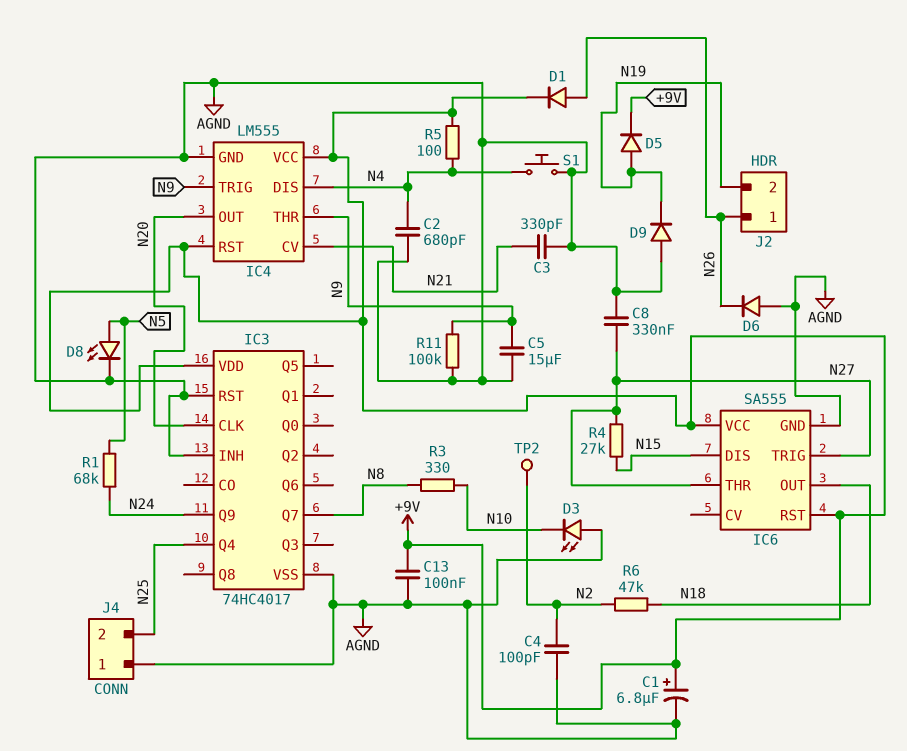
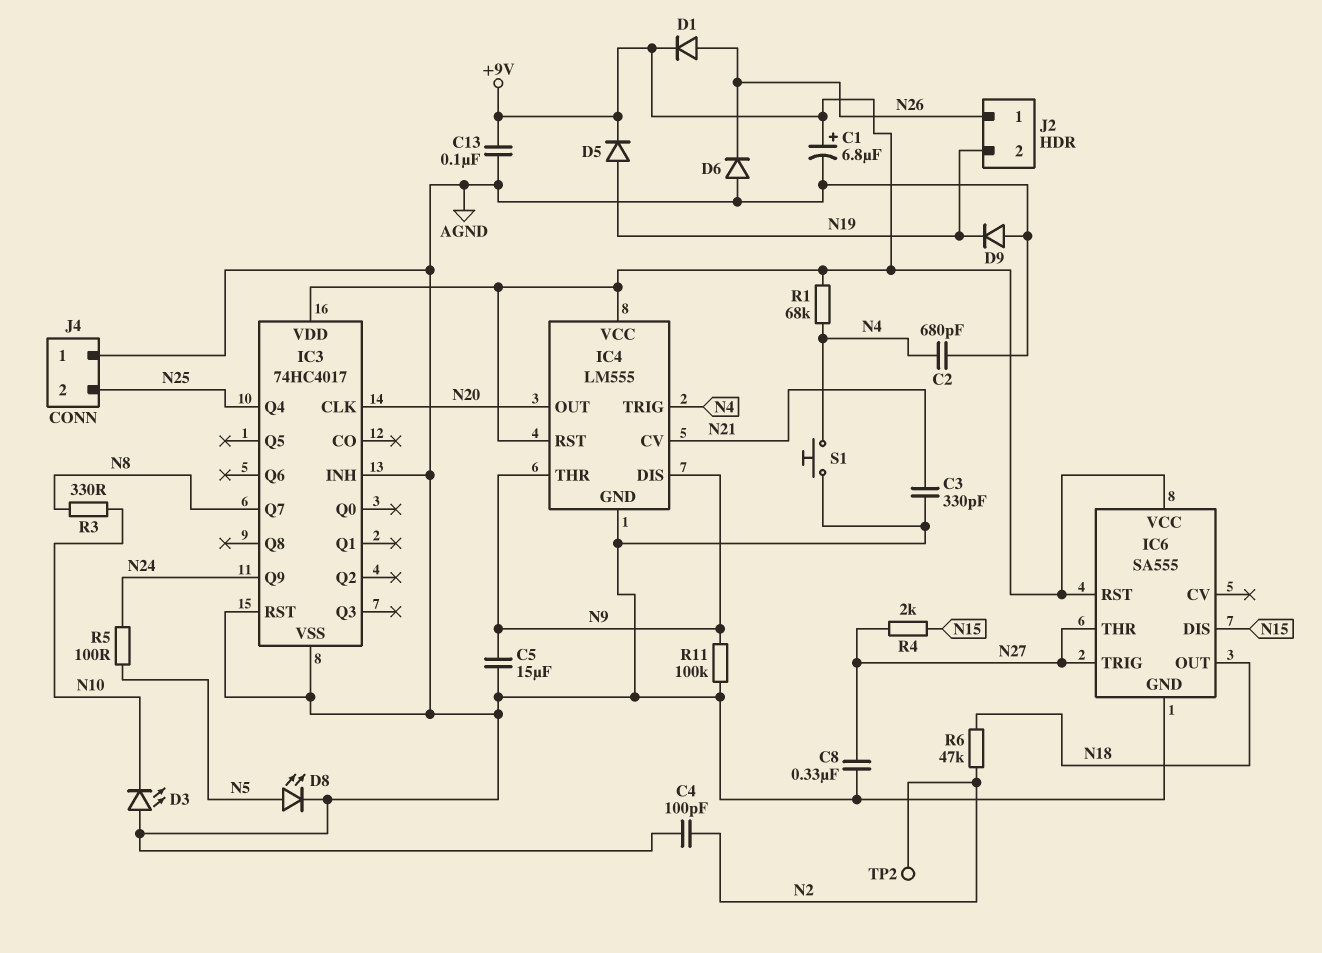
IC4 pin DIS: N4 -> N9
IC4 pin TRIG: N9 -> N4
R1: 68k (N5, N24) -> 68k (+9V, N4)
R4: 27k (N15, N27) -> 2k (N15, N27)
R5: 100 (+9V, N4) -> 100 (N5, N24)

